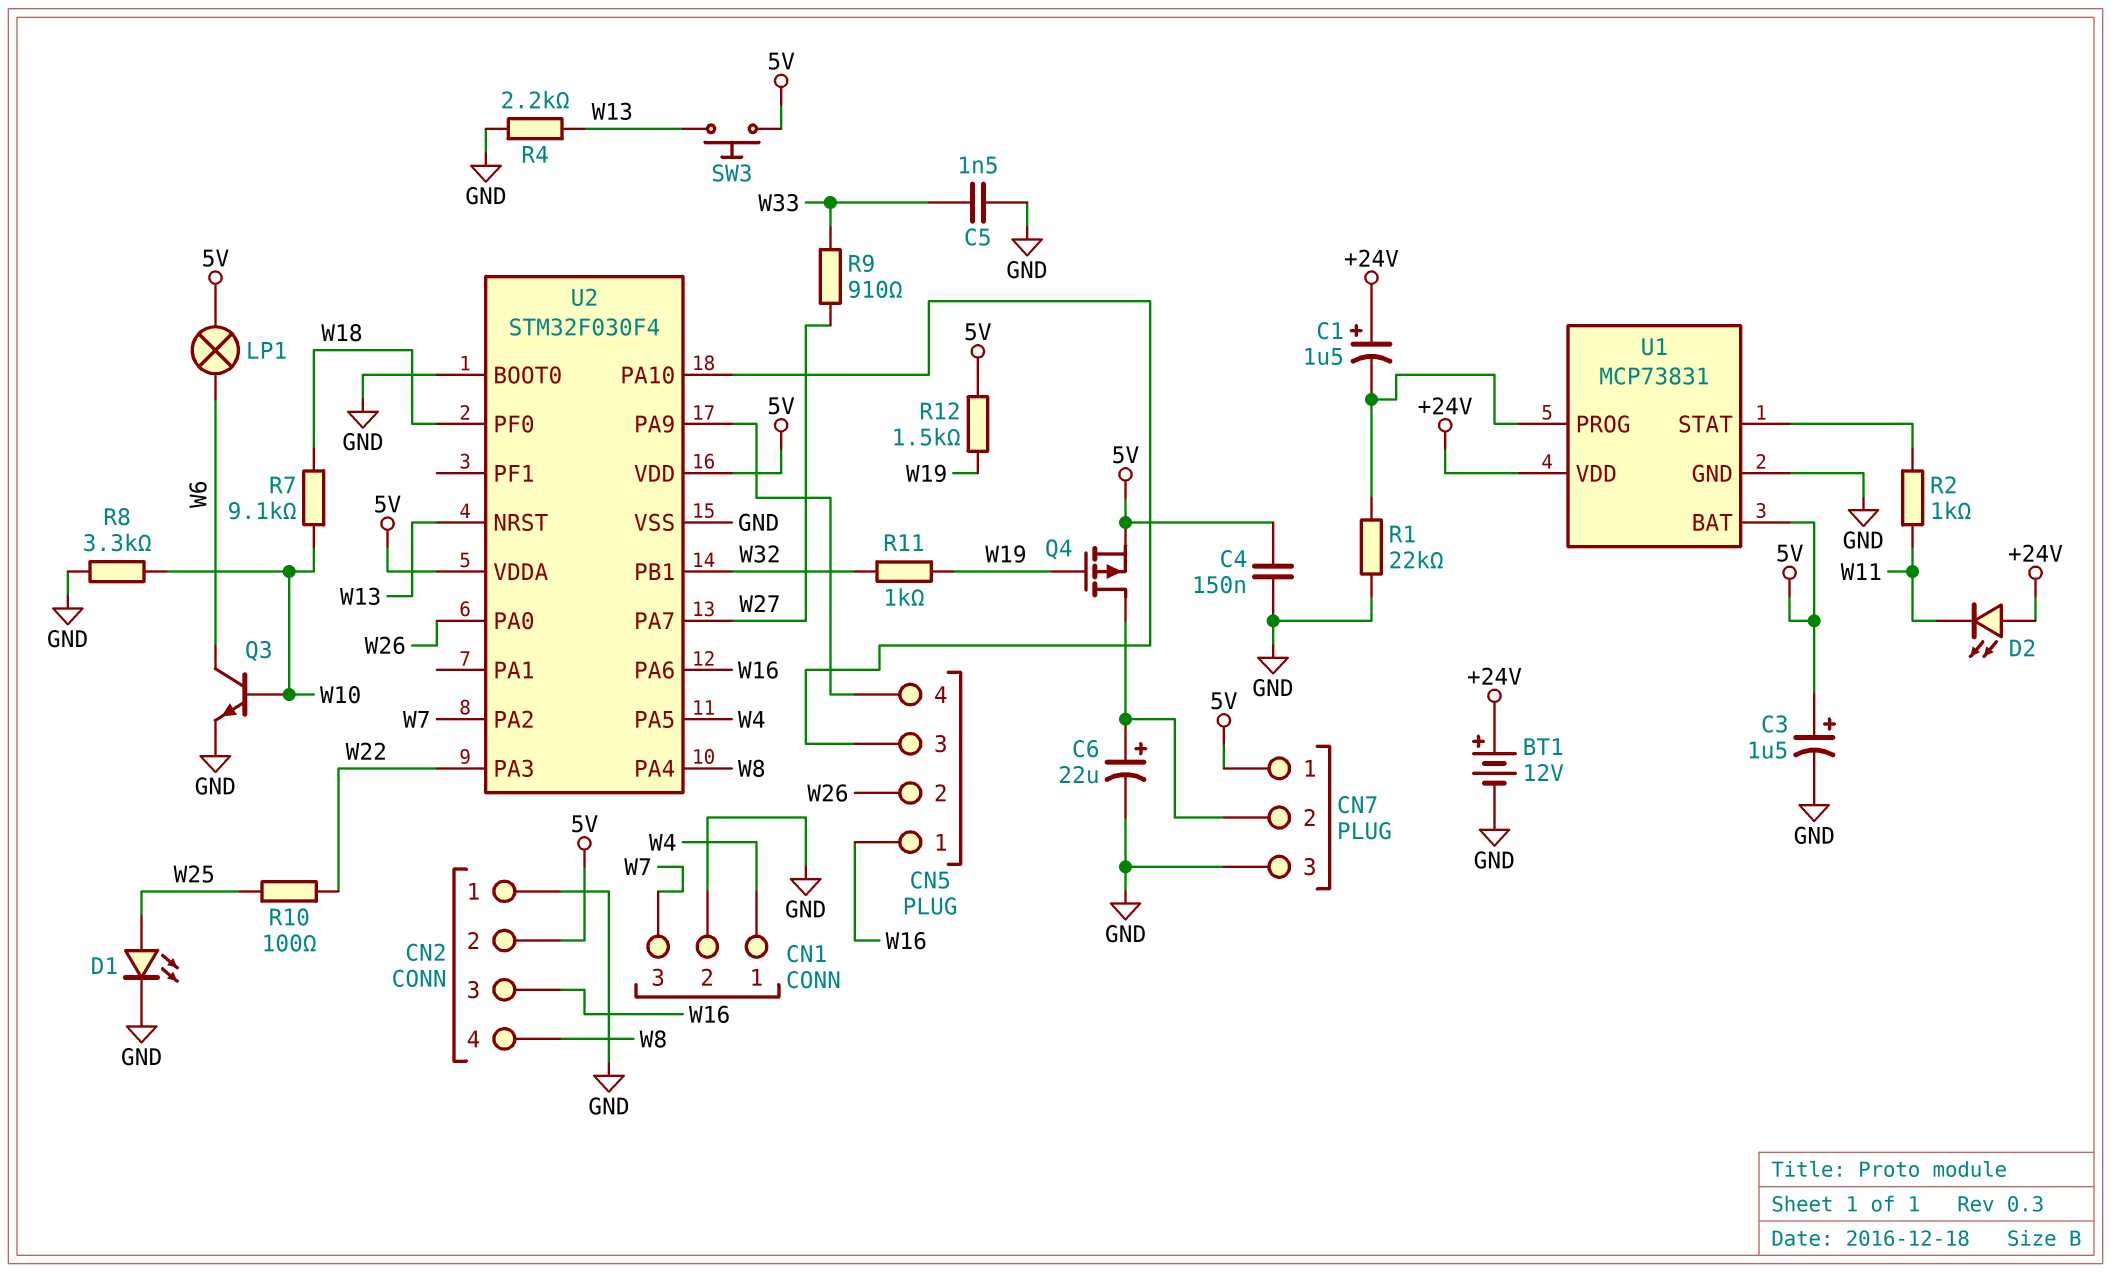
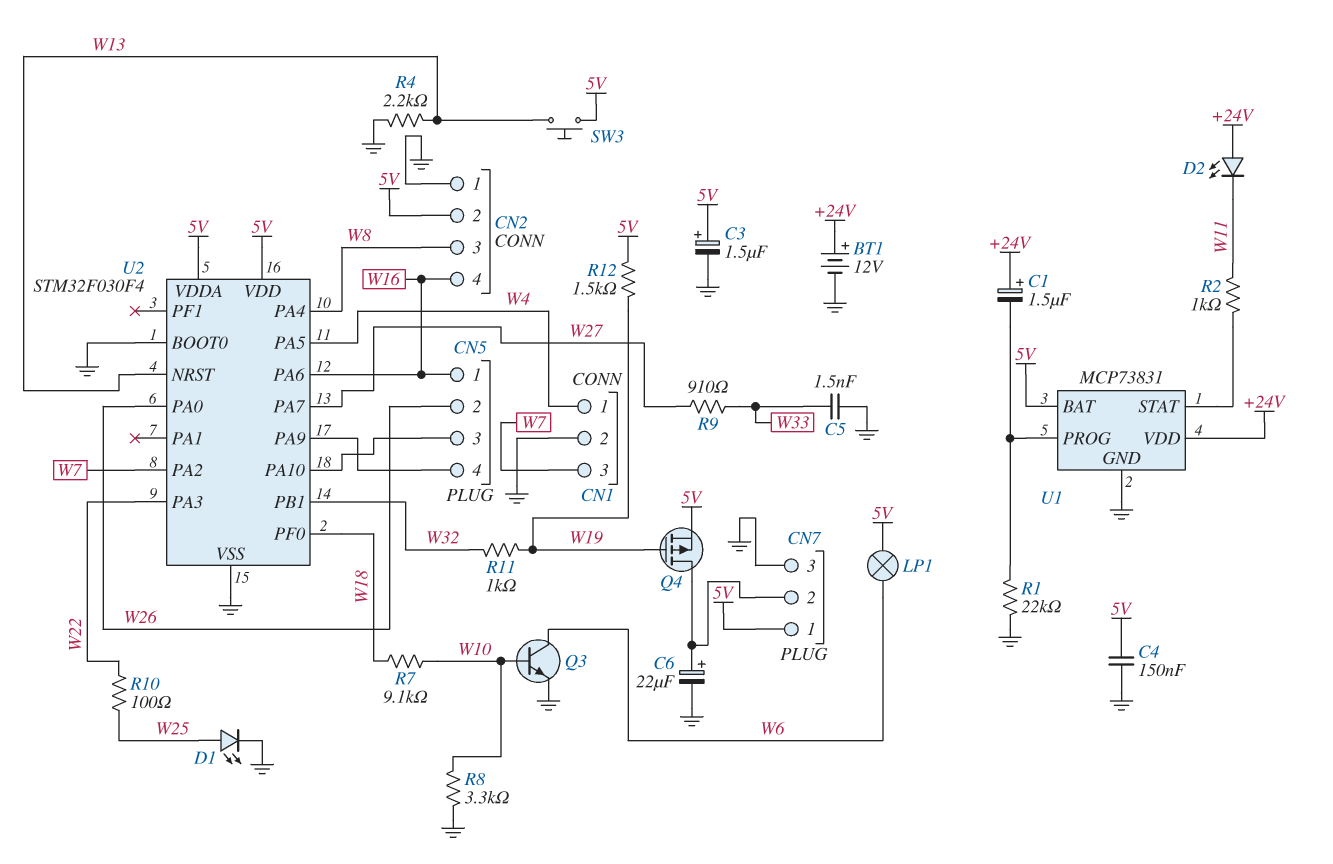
CN2 pin 3: W16 -> W8
CN2 pin 4: W8 -> W16

